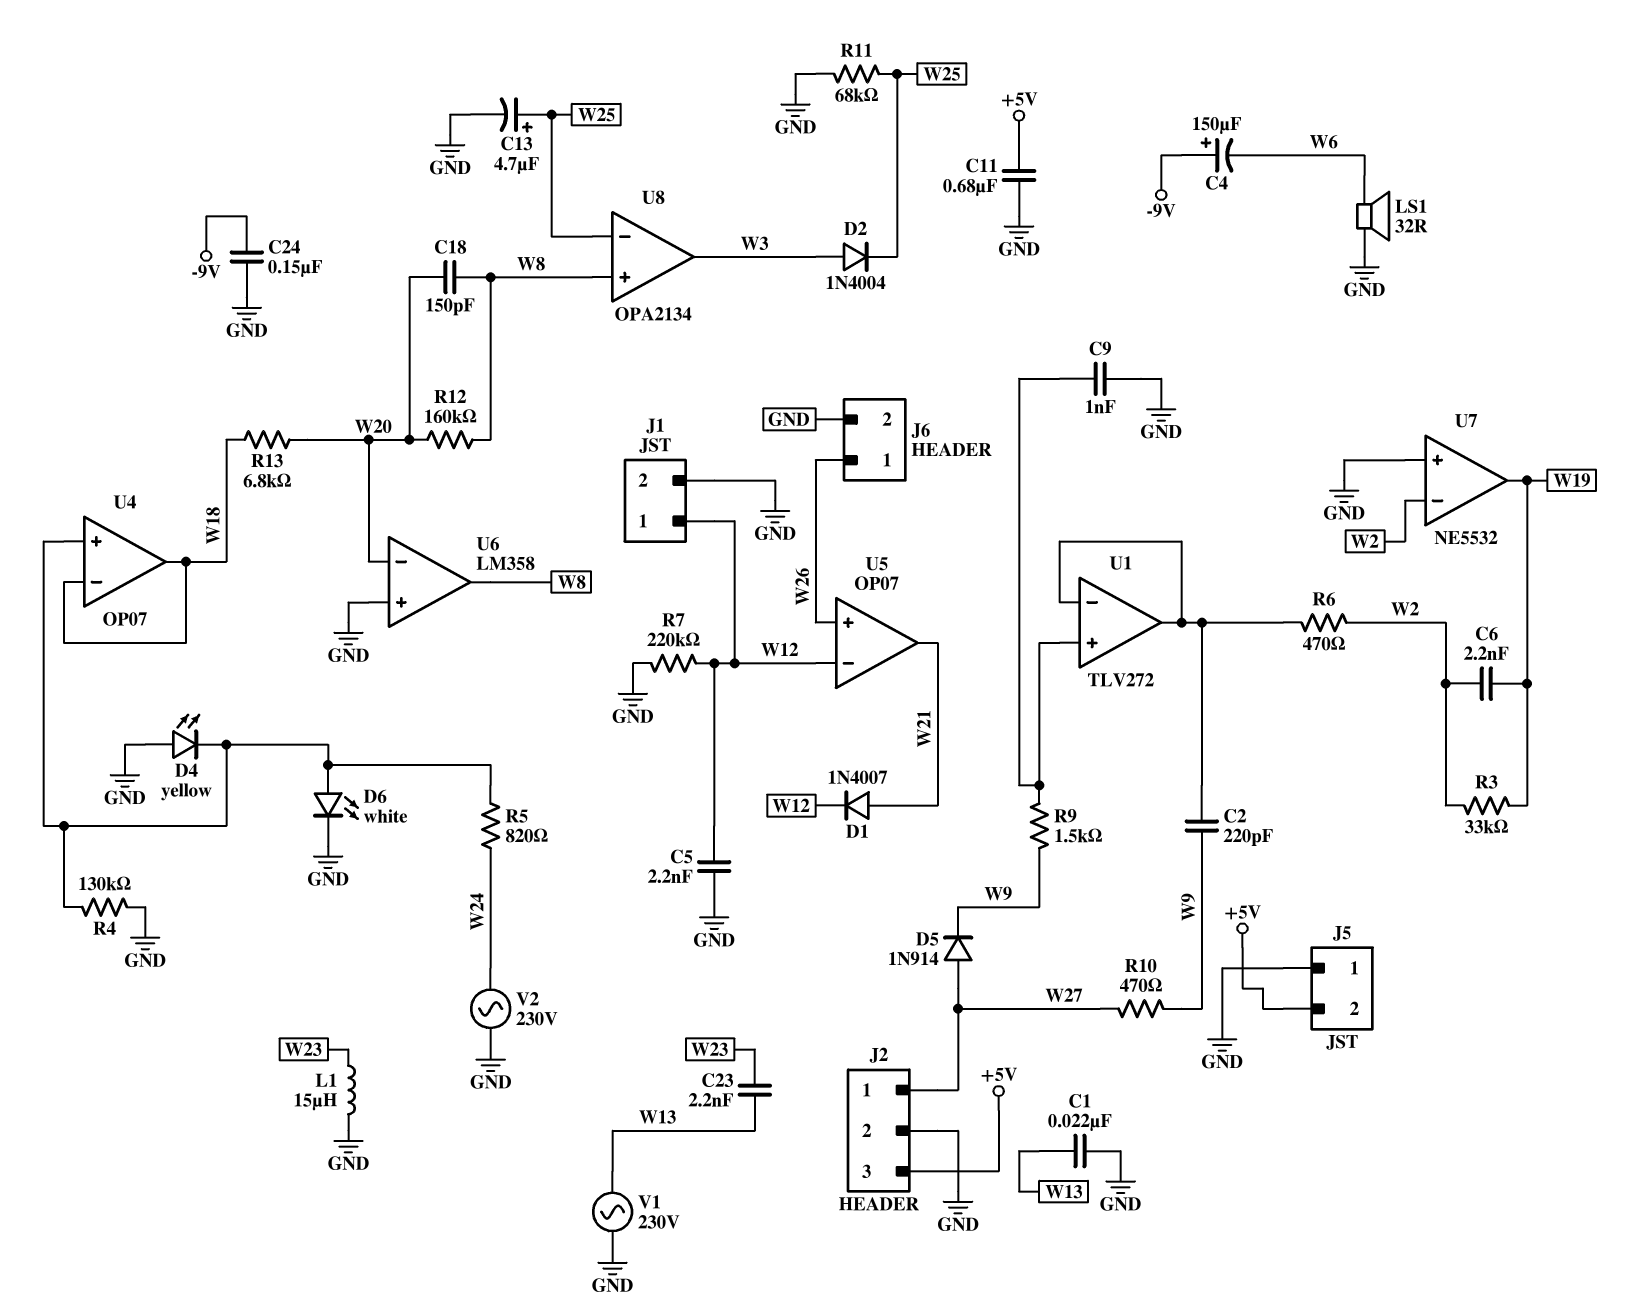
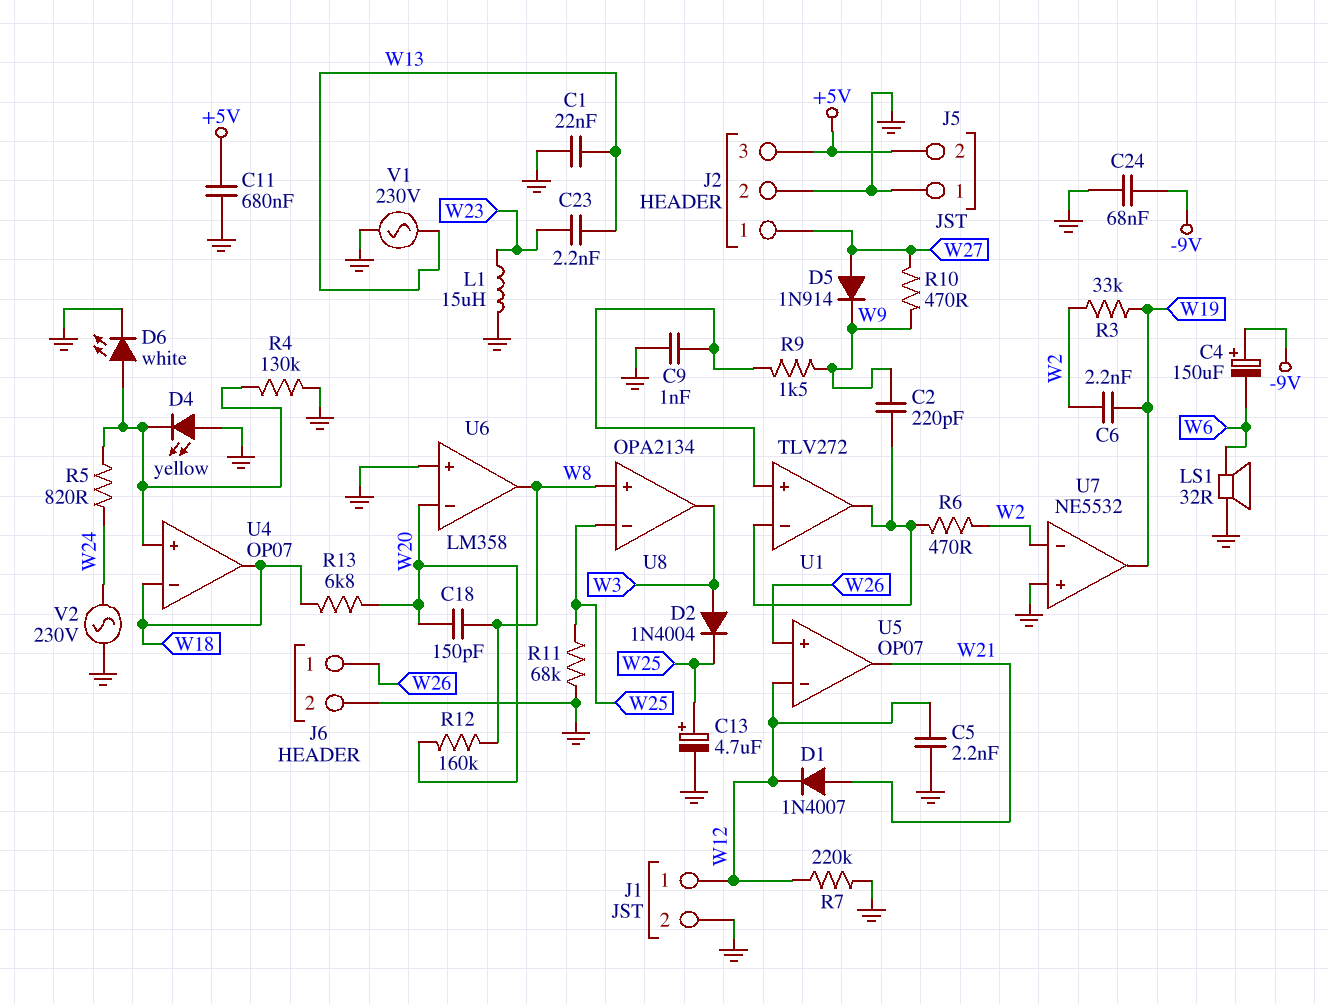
C24: 150nF (-9V, GND) -> 68nF (-9V, GND)

